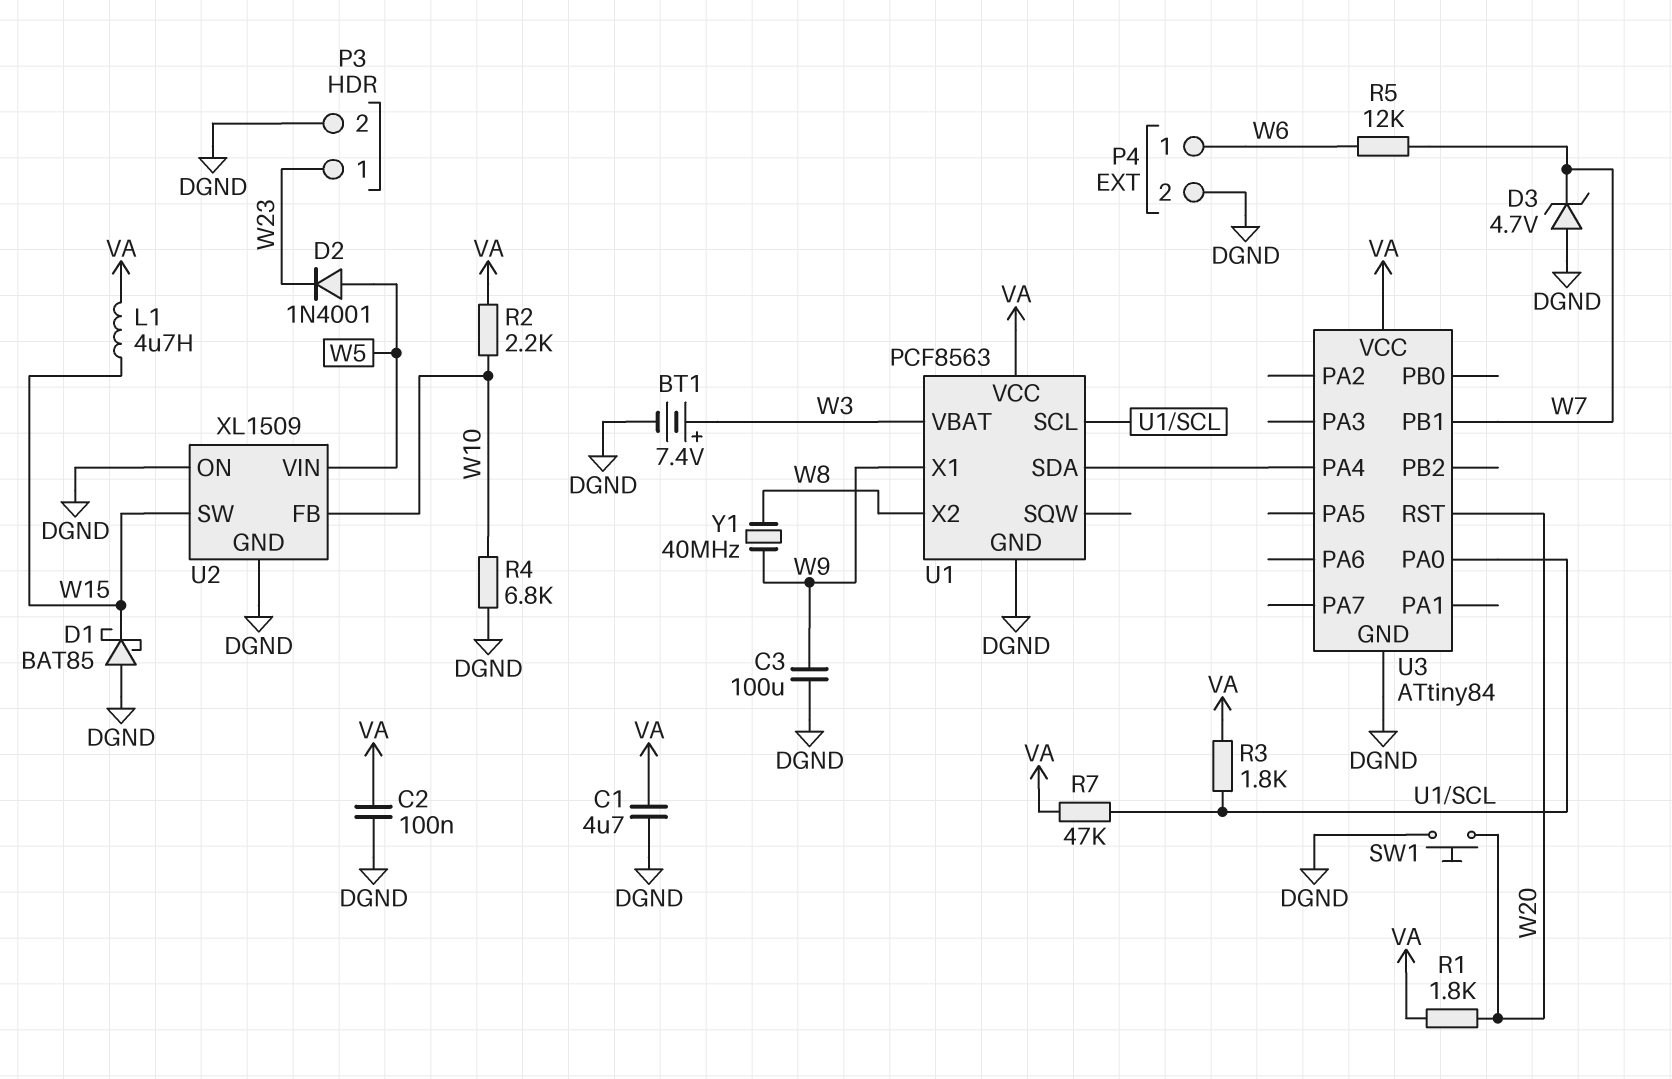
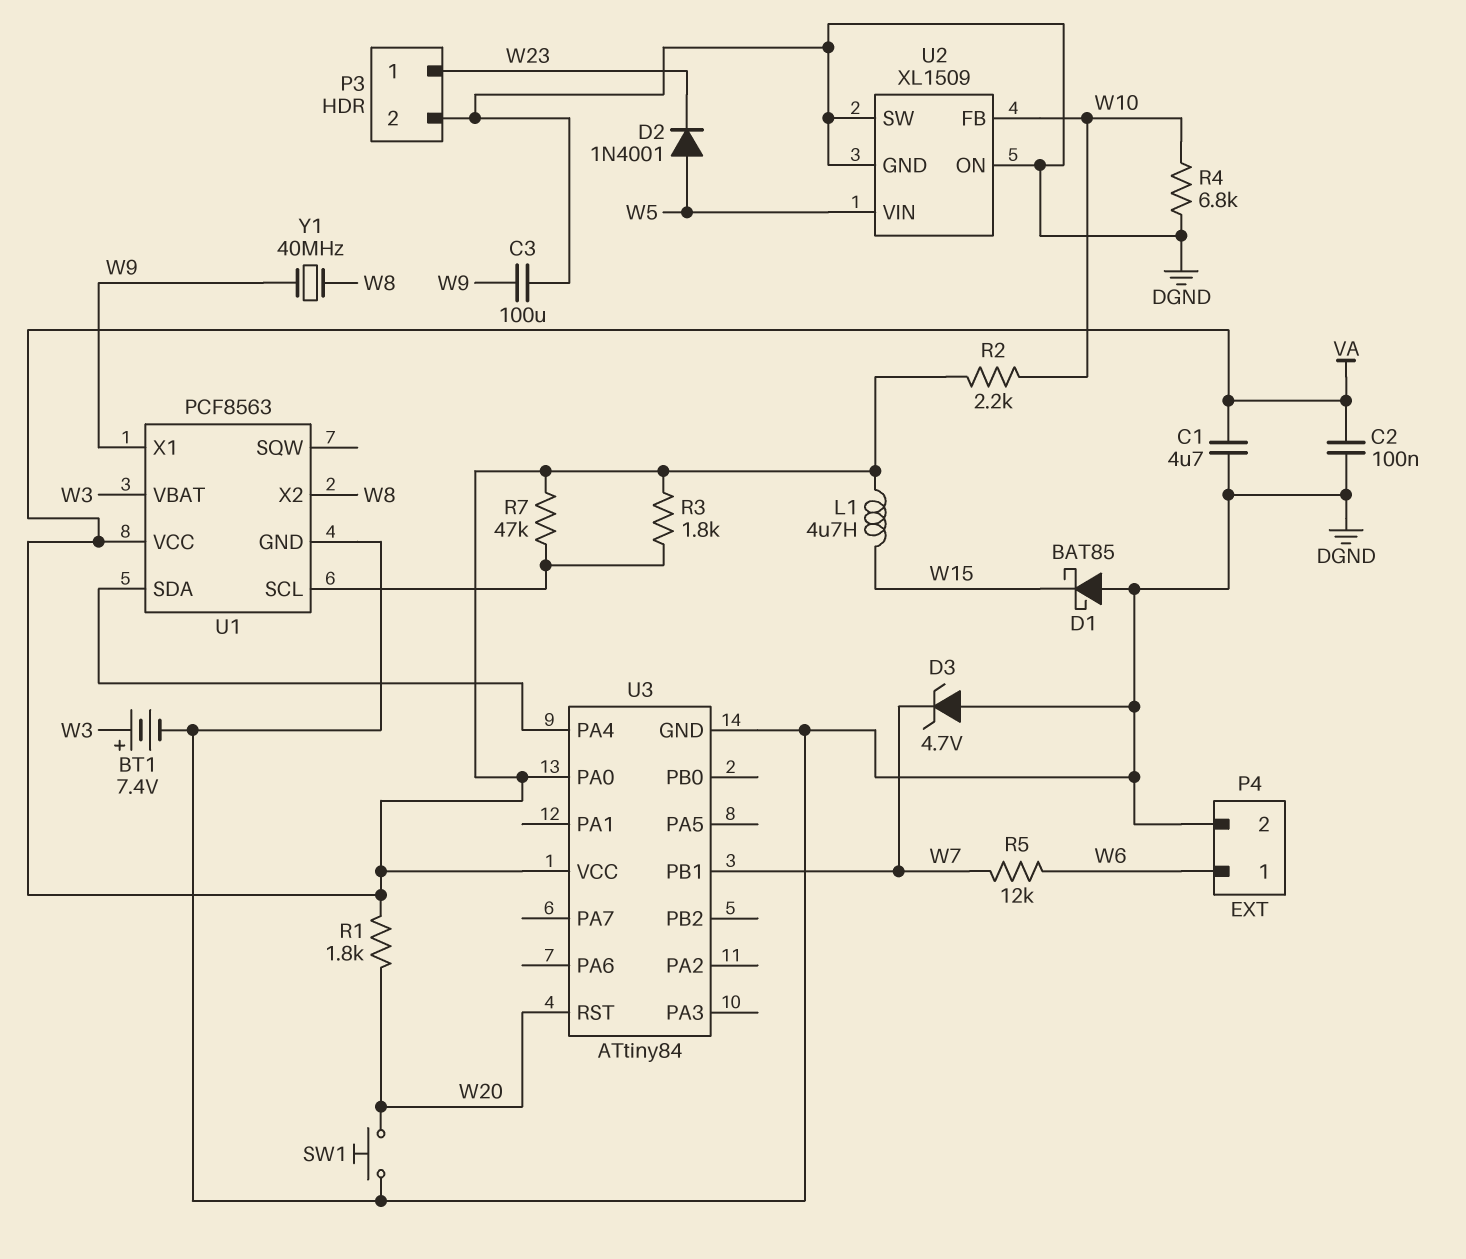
U2 pin SW: W15 -> DGND
U3 pin PA0: U1/SCL -> VA

